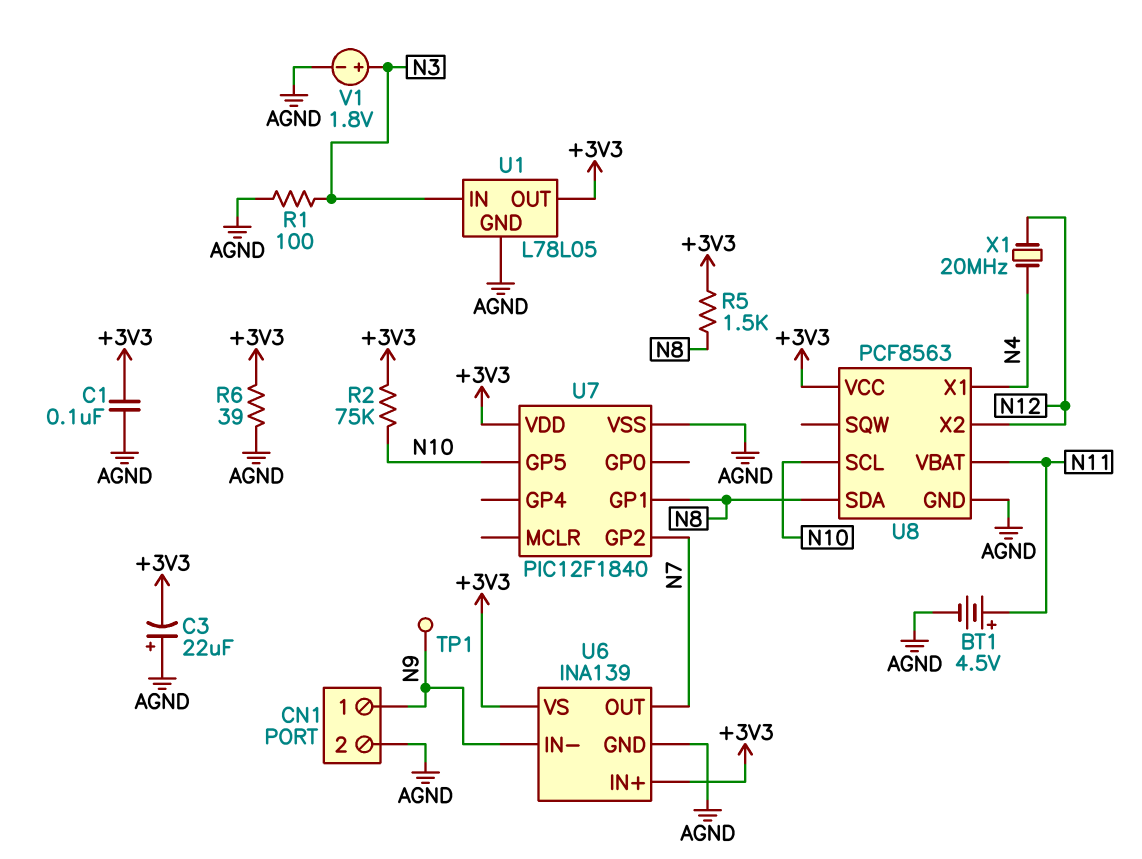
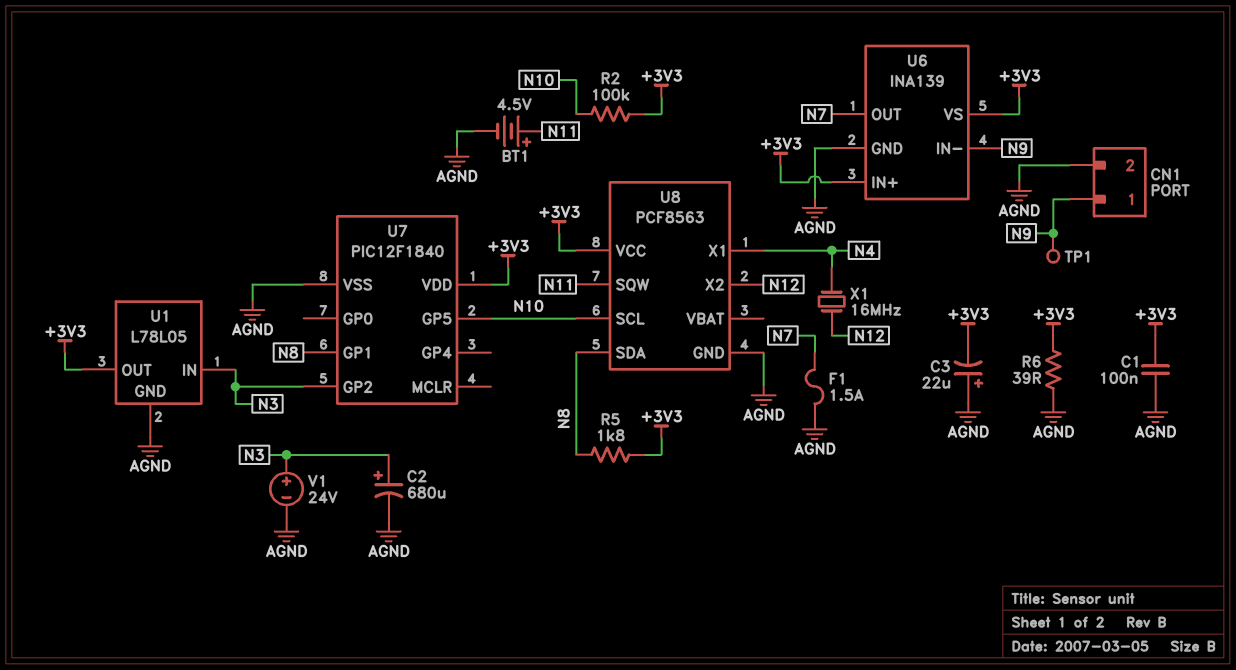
C2: none -> 680uF (plus N3, minus AGND)
F1: none -> 1.5A (AGND, N7)
R1: 100 (AGND, N3) -> none
R2: 75k (+3V3, N10) -> 100k (+3V3, N10)
R5: 1.5k (+3V3, N8) -> 1.8k (+3V3, N8)
U7 pin GP2: N7 -> N3
U8 pin SQW: none -> N11
U8 pin VBAT: N11 -> none
V1: 1.8V (plus N3, minus AGND) -> 24V (plus N3, minus AGND)
X1: 20MHz (N4, N12) -> 16MHz (N4, N12)

